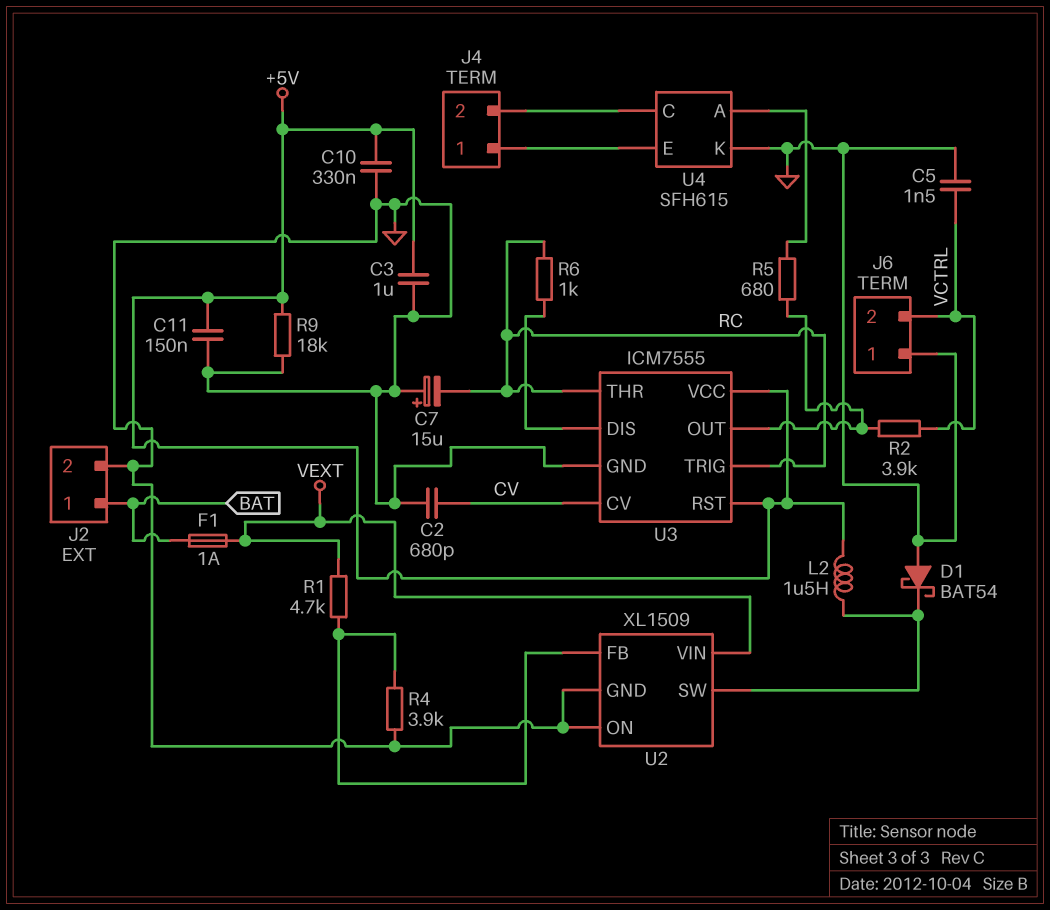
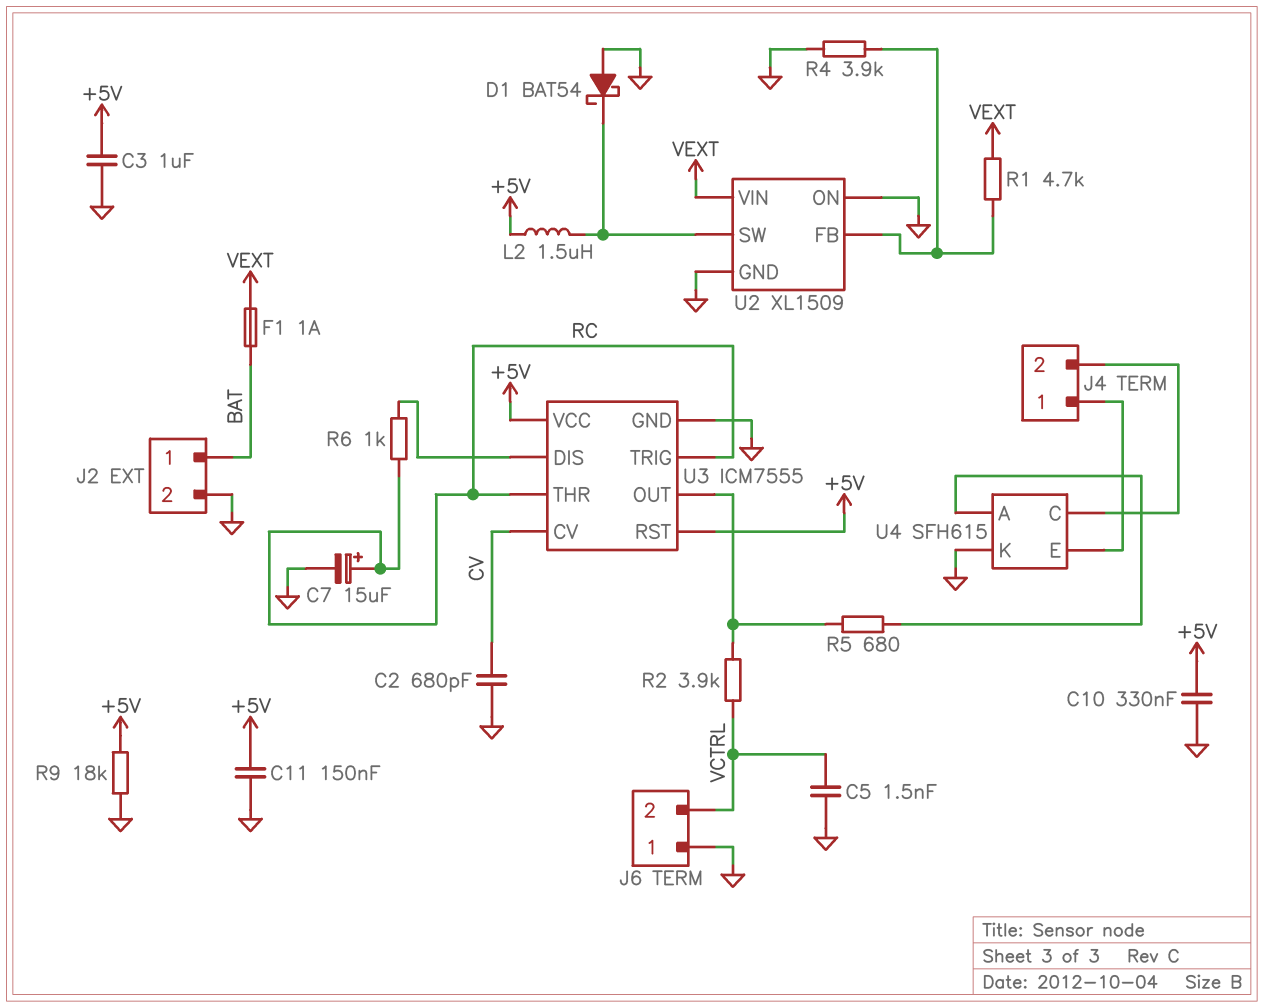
C7: 15uF (plus GND, minus RC) -> 15uF (plus RC, minus GND)

